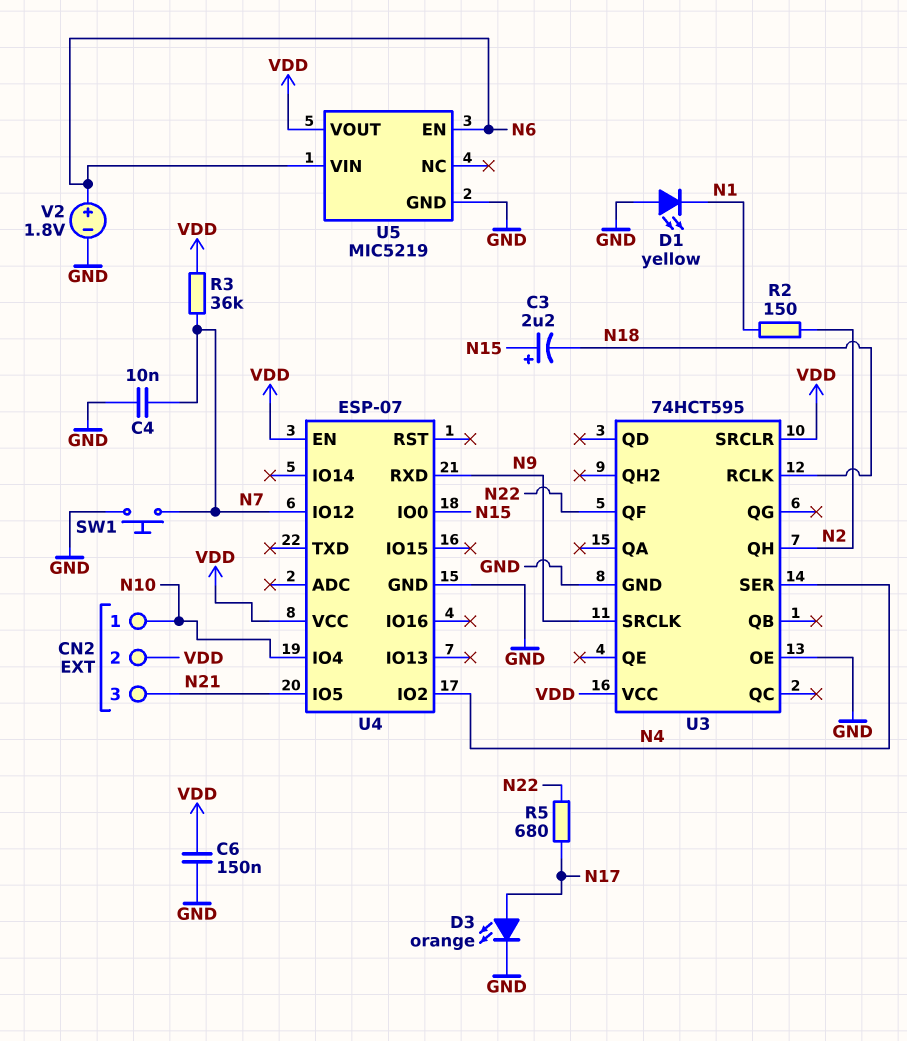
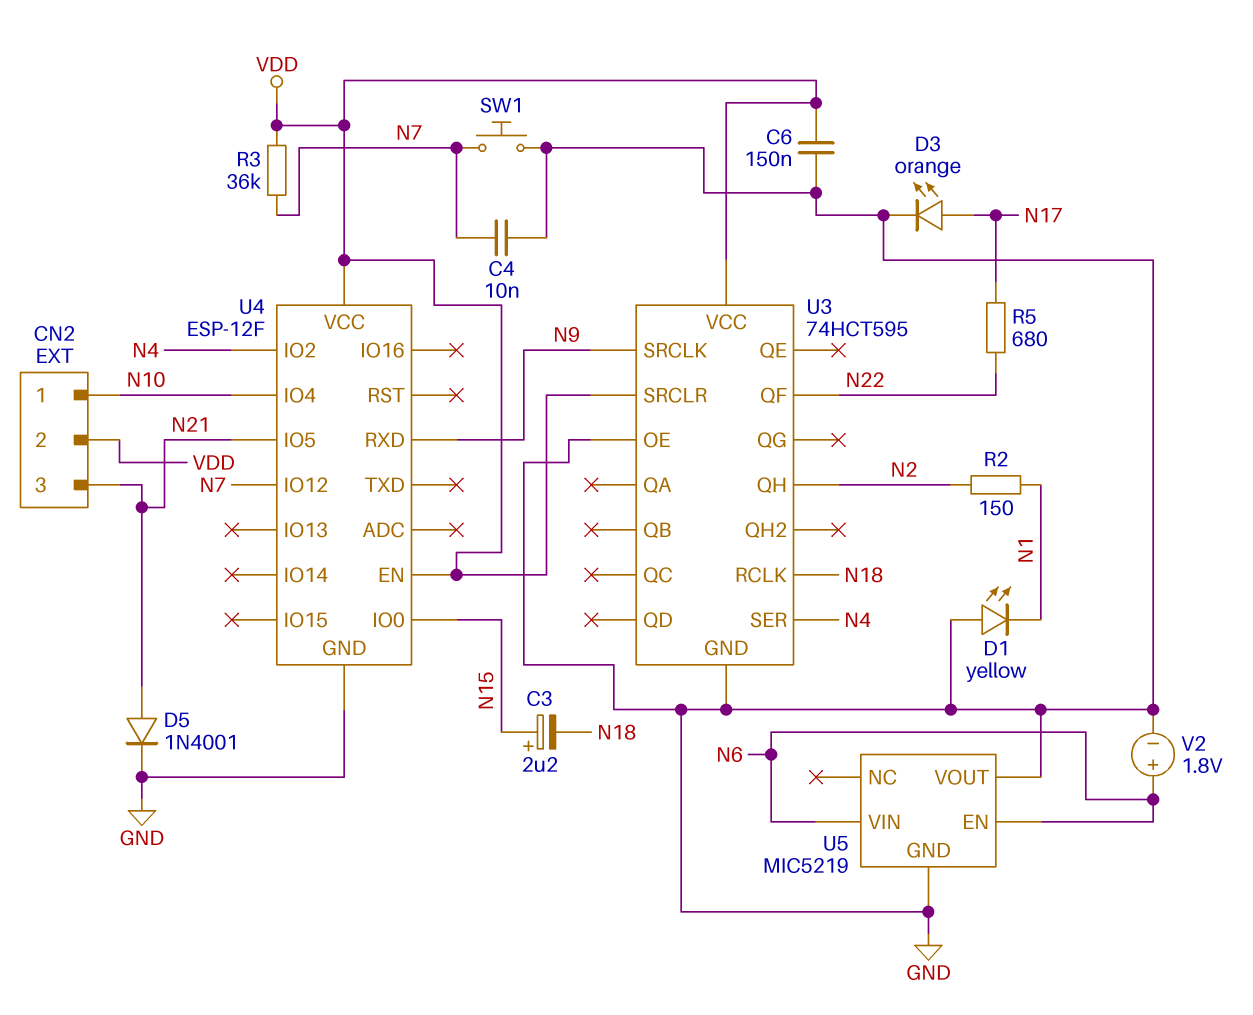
D5: none -> diode 1N4001 (A N21, K GND)
U4: ESP-07 -> ESP-12F
U5 pin VOUT: VDD -> GND

